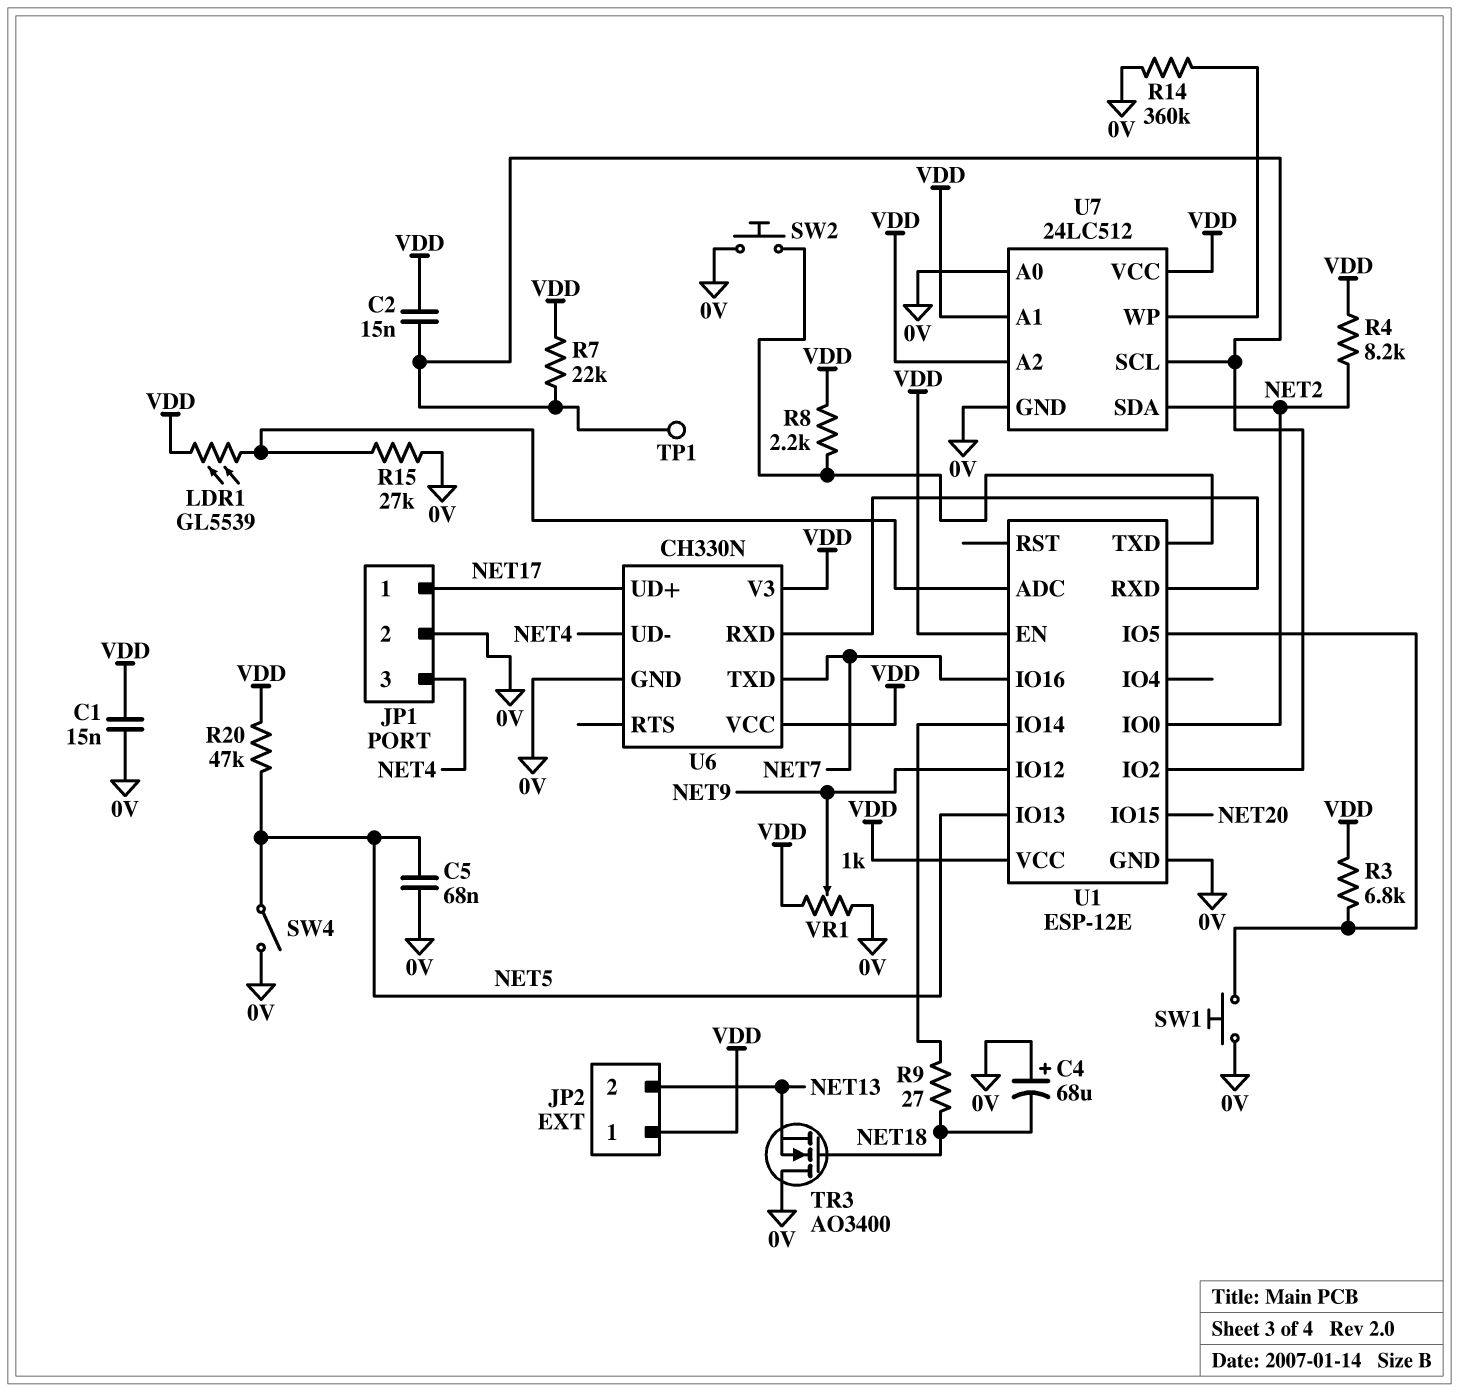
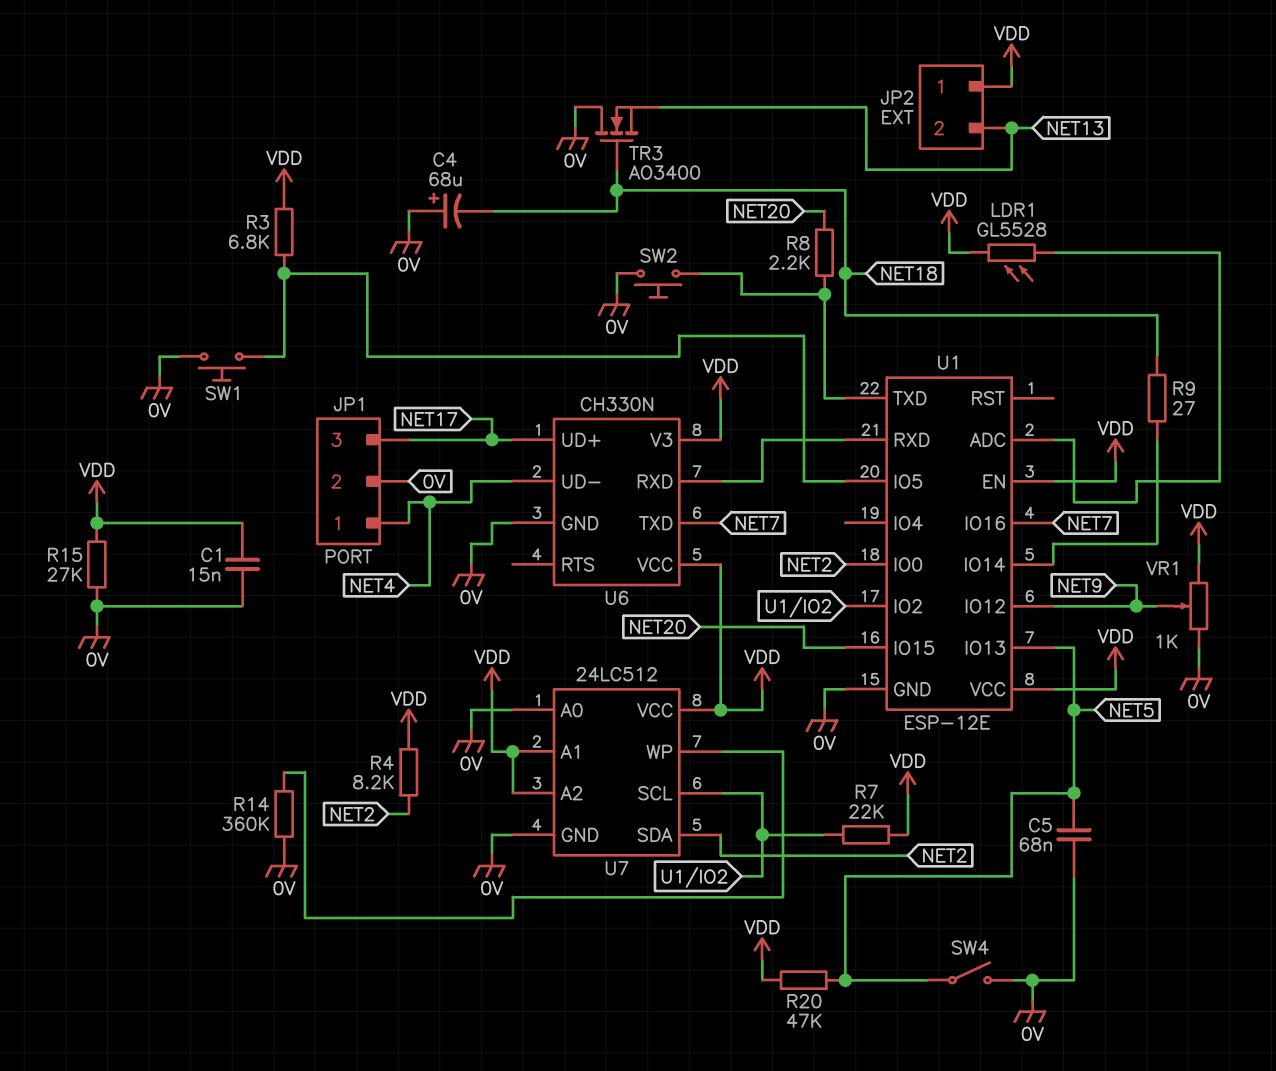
C2: 15nF (U1/IO2, VDD) -> none
JP1 pin 1: NET17 -> NET4
JP1 pin 3: NET4 -> NET17
LDR1: GL5539 (U1/ADC, VDD) -> GL5528 (U1/ADC, VDD)
R8: 2.2k (U1/TXD, VDD) -> 2.2k (NET20, U1/TXD)
R15: 27k (0V, U1/ADC) -> 27k (0V, VDD)
TP1: test point (U1/IO2) -> none

